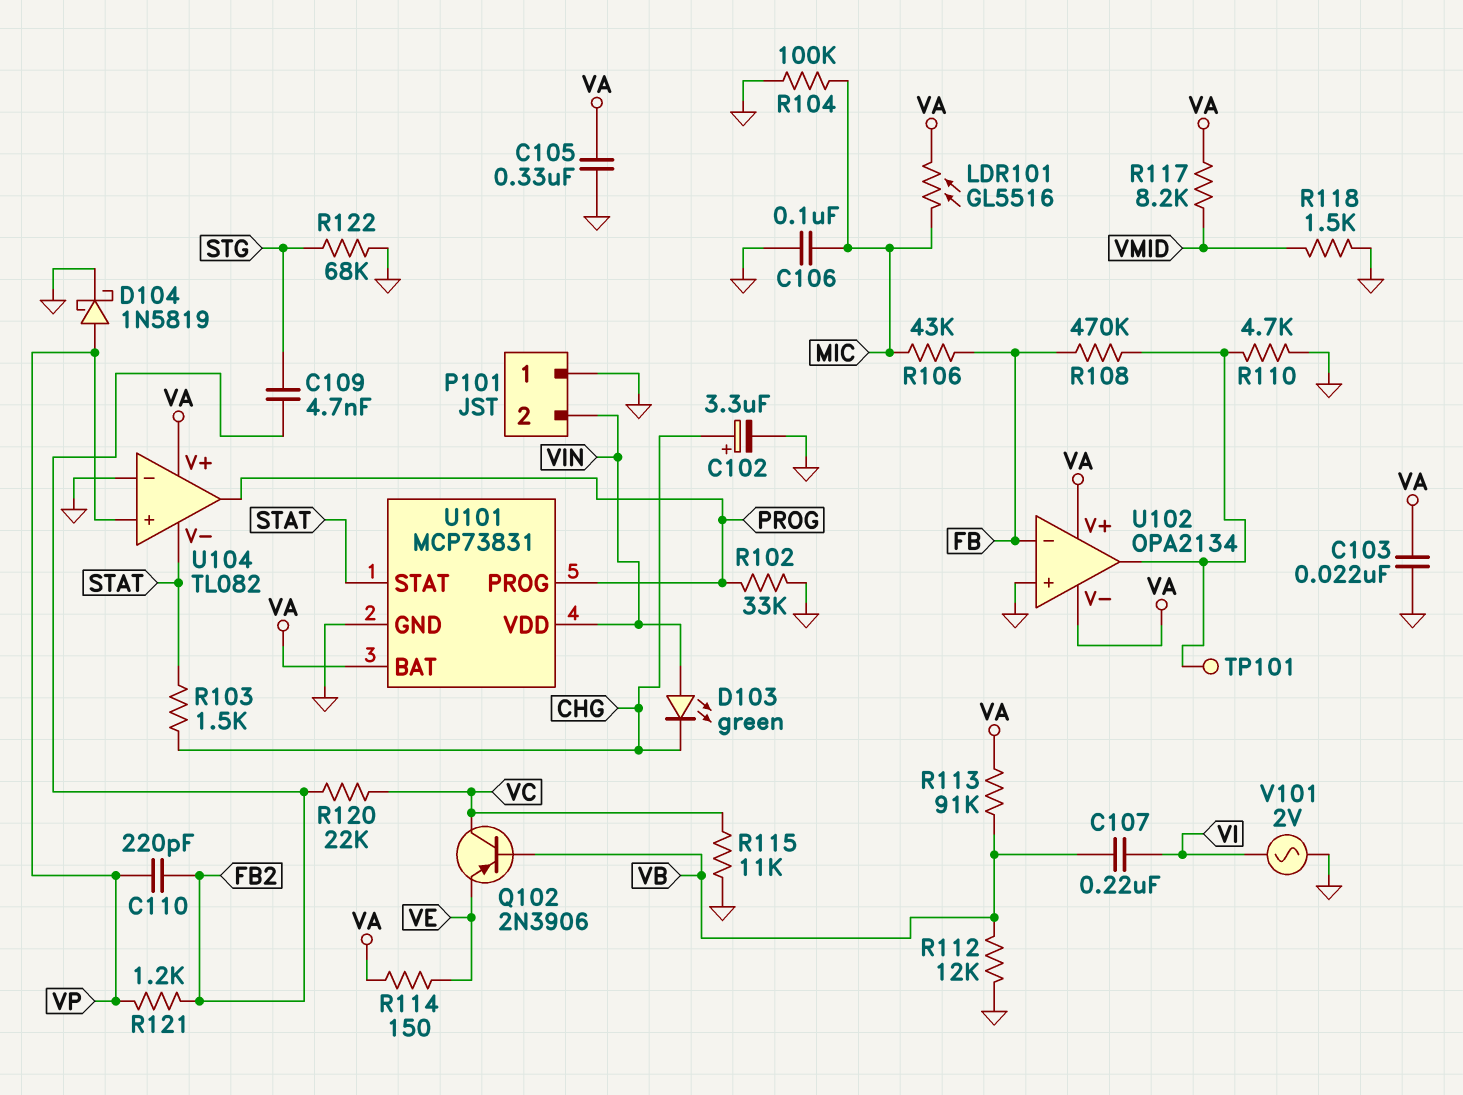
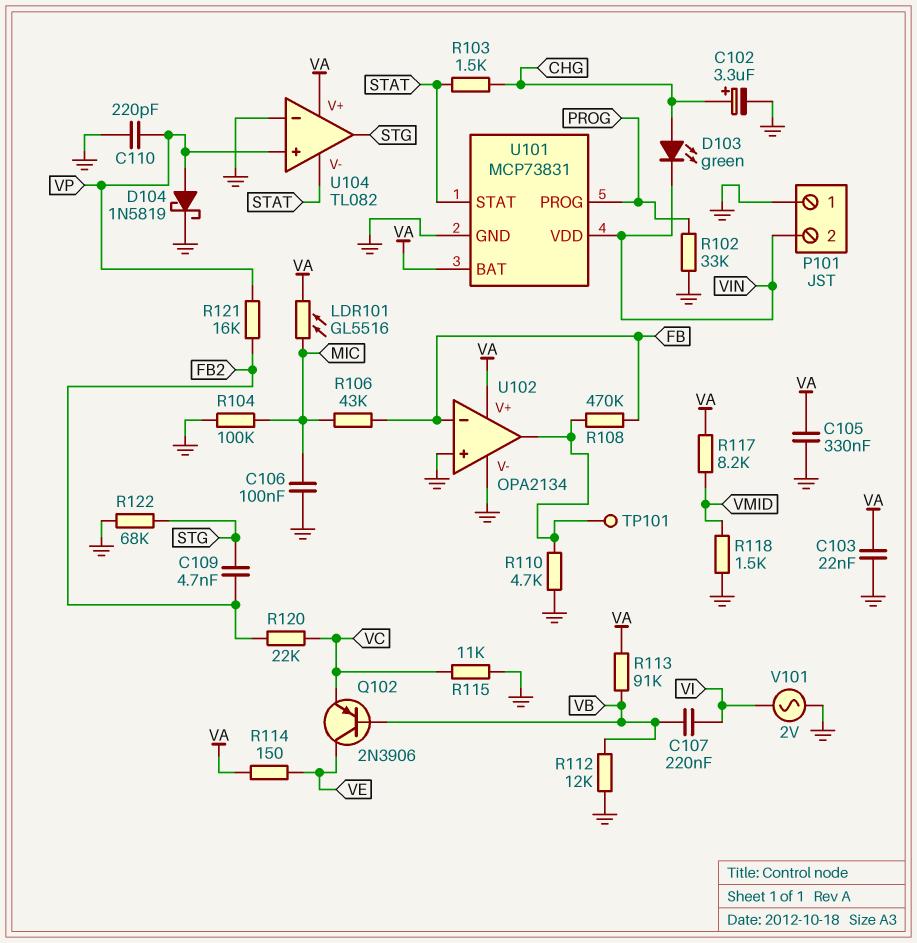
C110: 220pF (FB2, VP) -> 220pF (GND, VP)
D103: LED green (A VIN, K CHG) -> LED green (A CHG, K VIN)
Q102: PNP 2N3906 (B VB, C VC, E VE) -> PNP 2N3906 (B VB, C VE, E VC)
R121: 1.2k (FB2, VP) -> 16k (FB2, VP)
U102 pin V-: VA -> GND
U104 pin out: PROG -> STG

